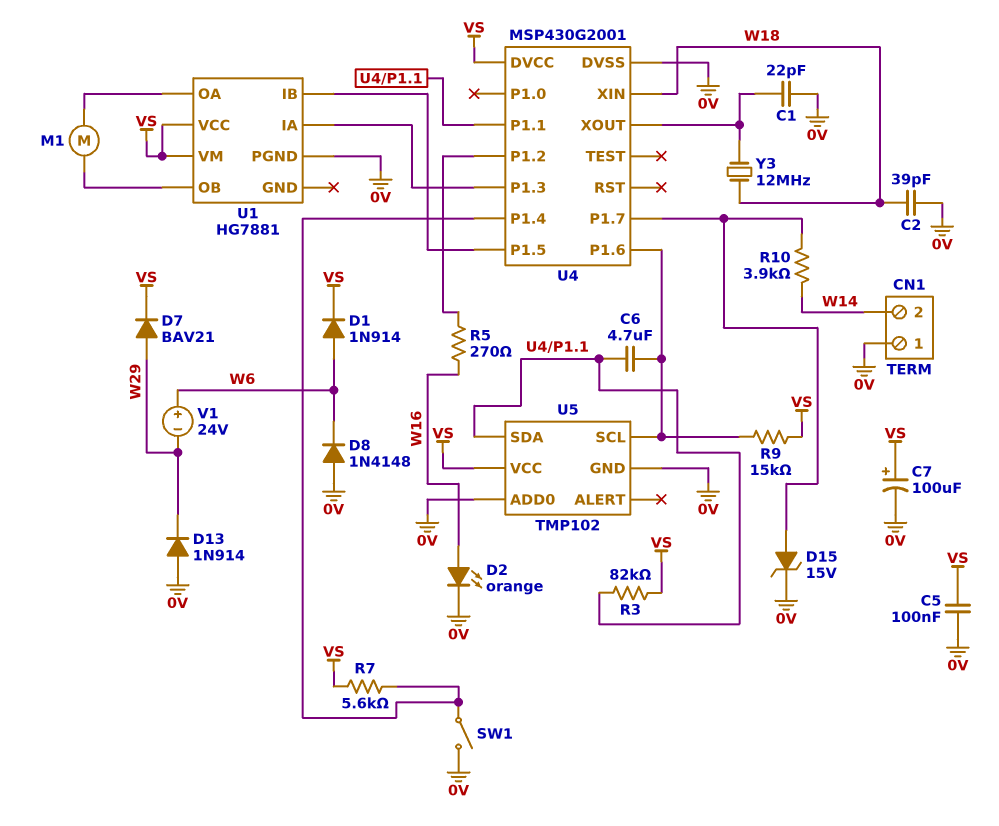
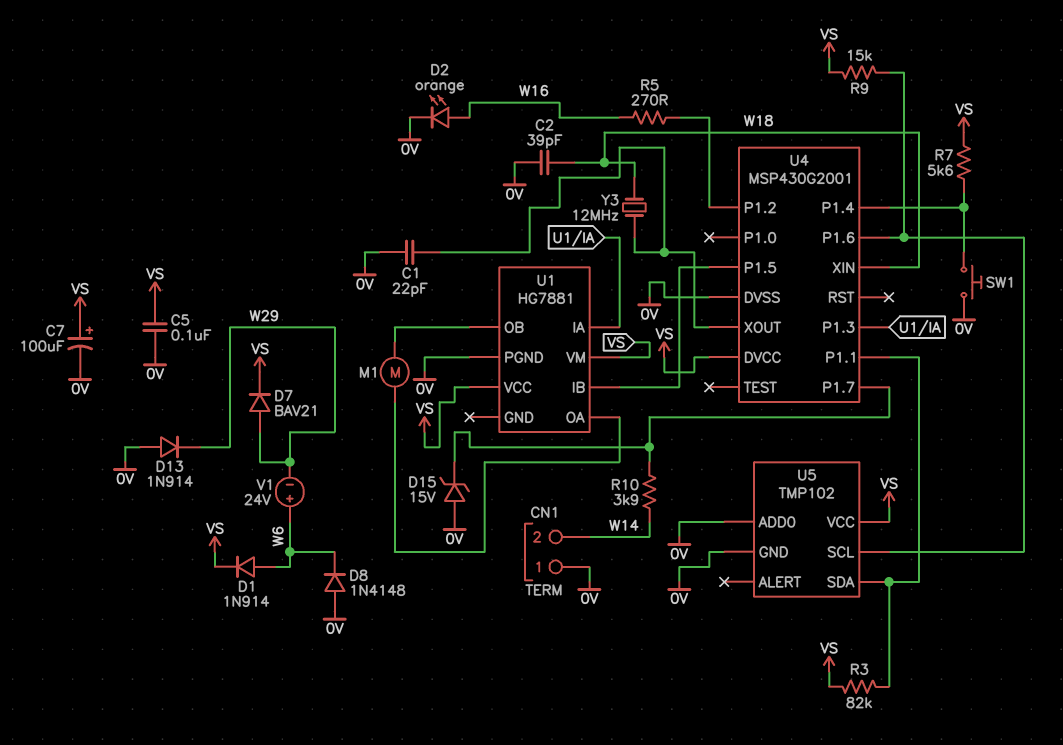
C6: 4.7uF (U4/P1.1, U4/P1.6) -> none
D15: zener 15V (A U4/P1.7, K 0V) -> zener 15V (A 0V, K U4/P1.7)
SW1: switch (0V, U4/P1.4) -> button (0V, U4/P1.4)

